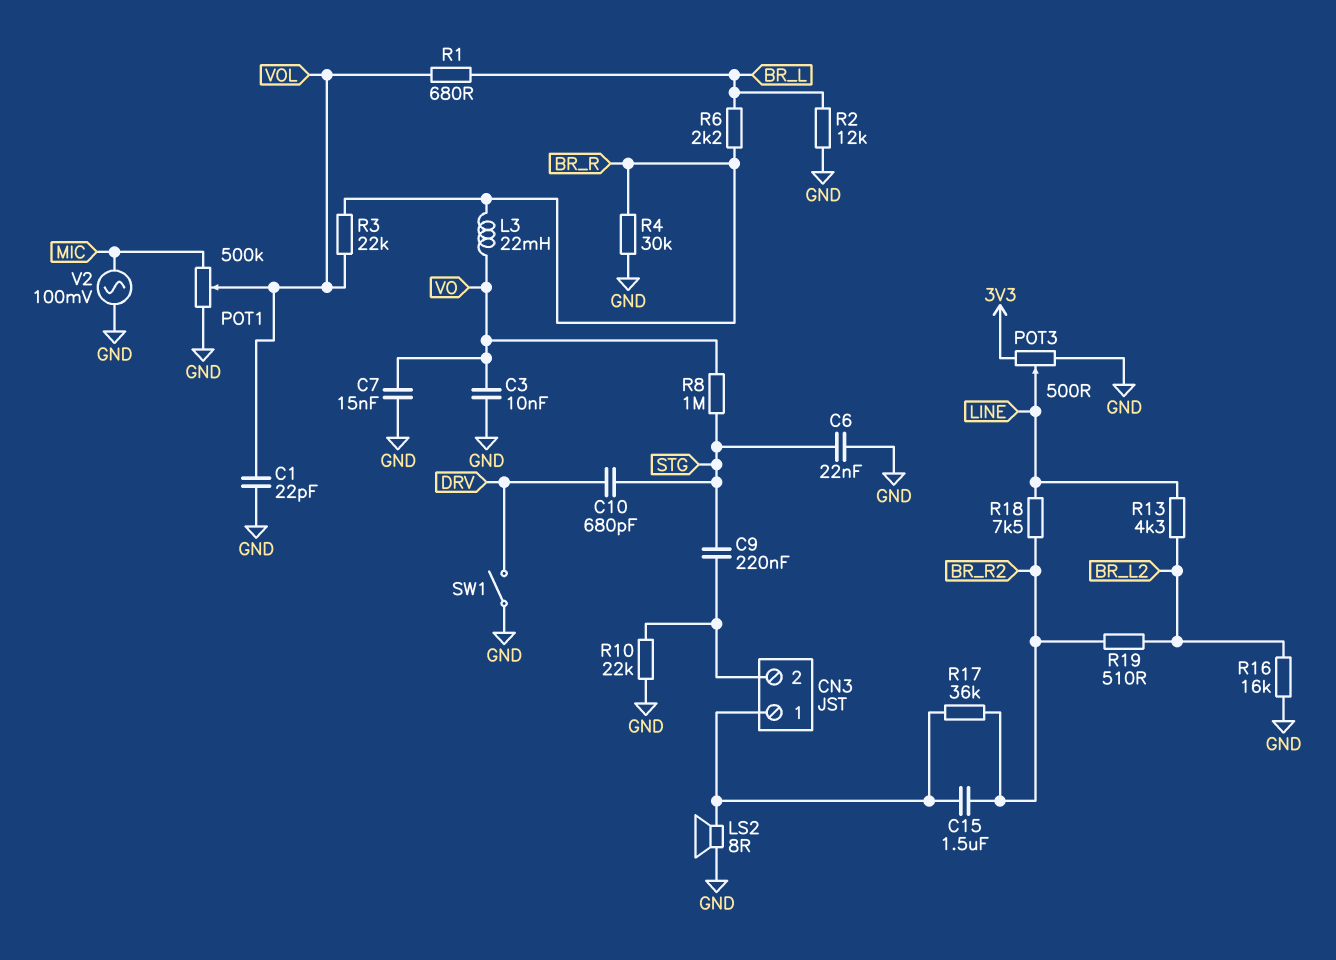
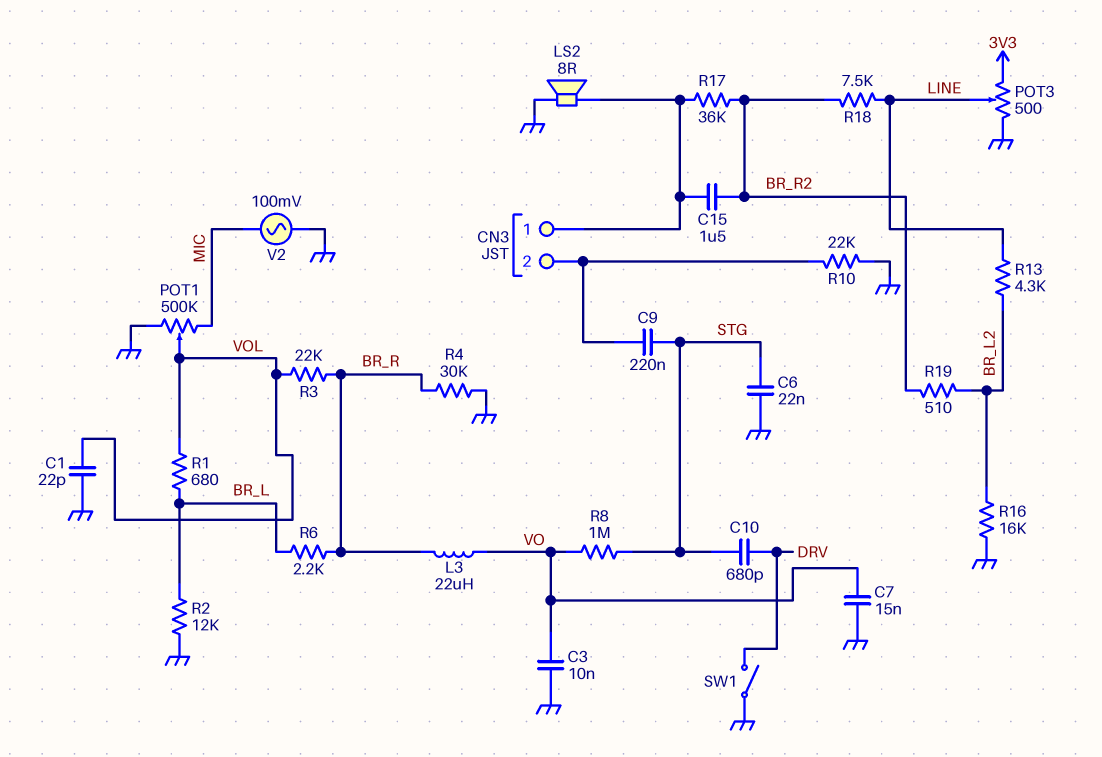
L3: 22mH (BR_R, VO) -> 22uH (BR_R, VO)

